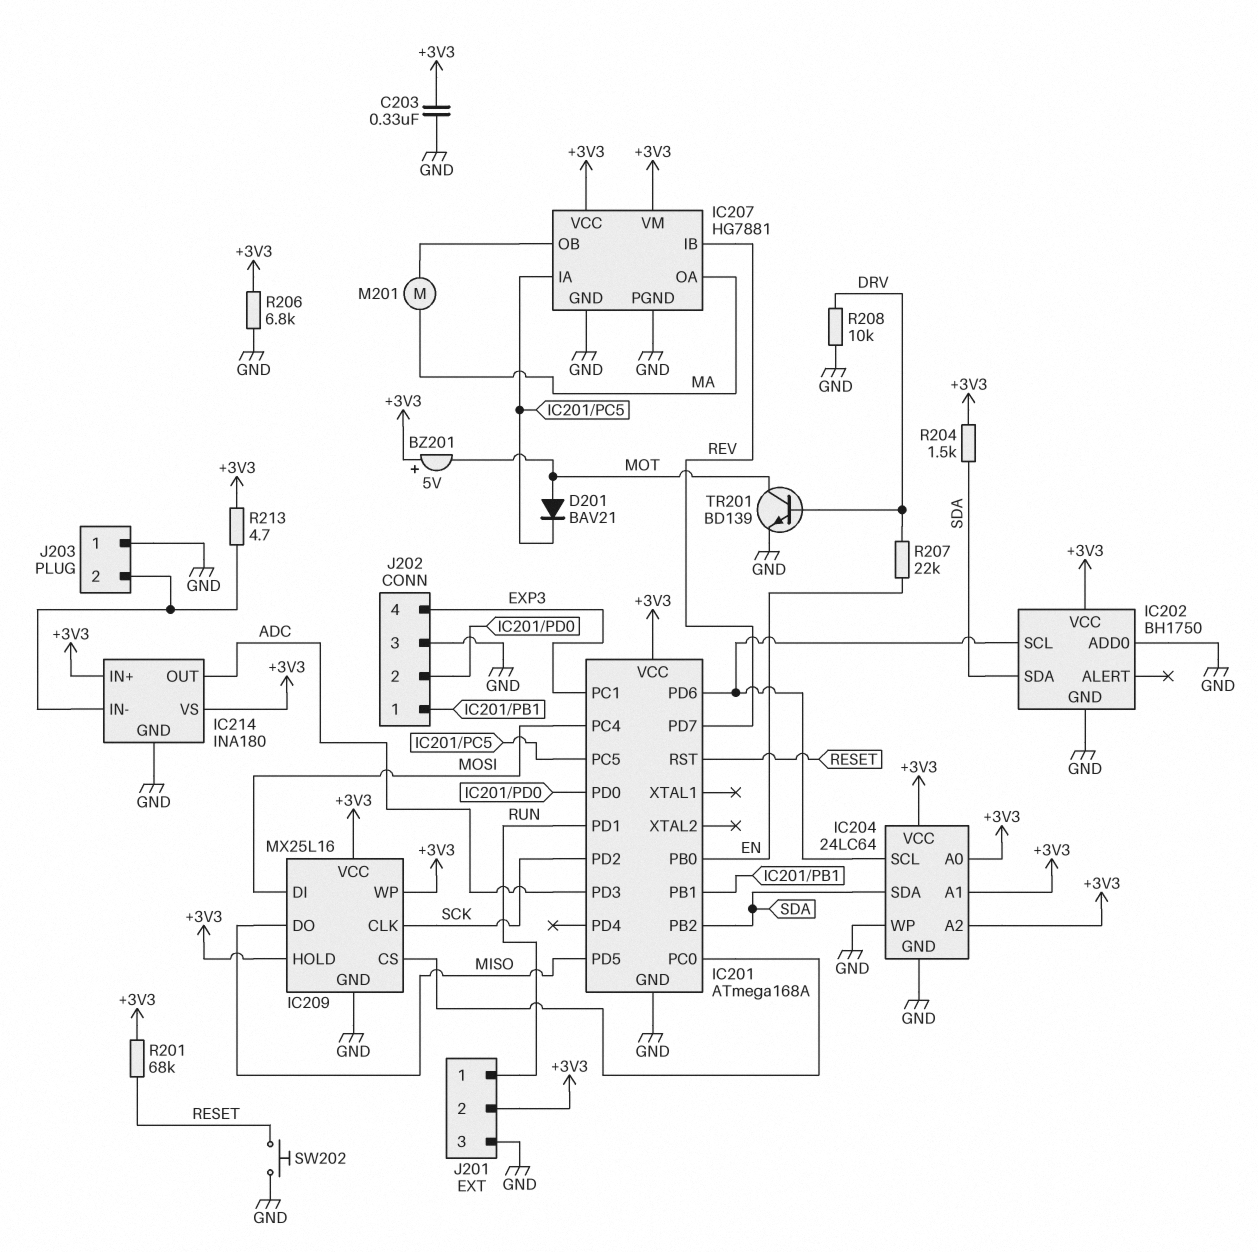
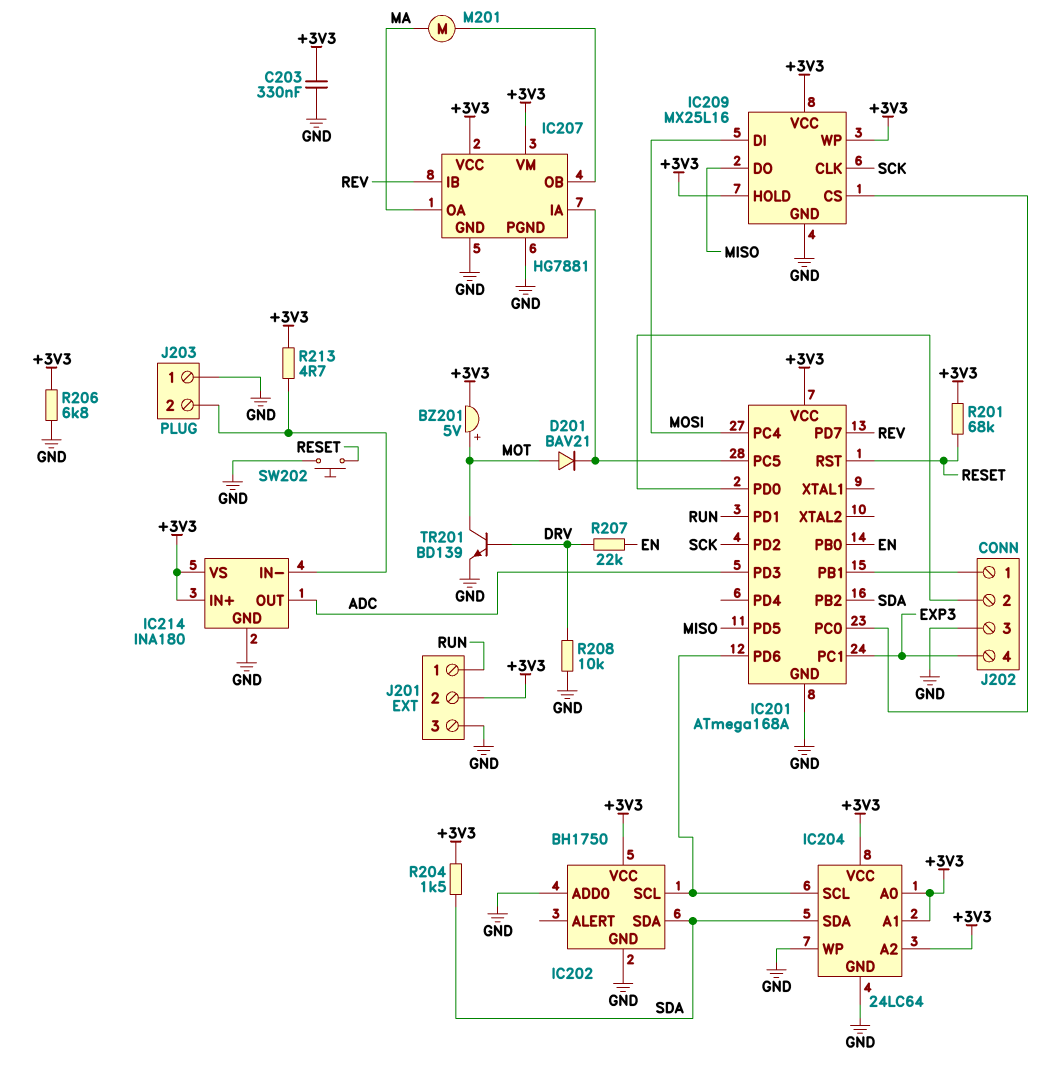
BZ201: buzzer 5V (plus +3V3, minus MOT) -> buzzer 5V (plus MOT, minus +3V3)

